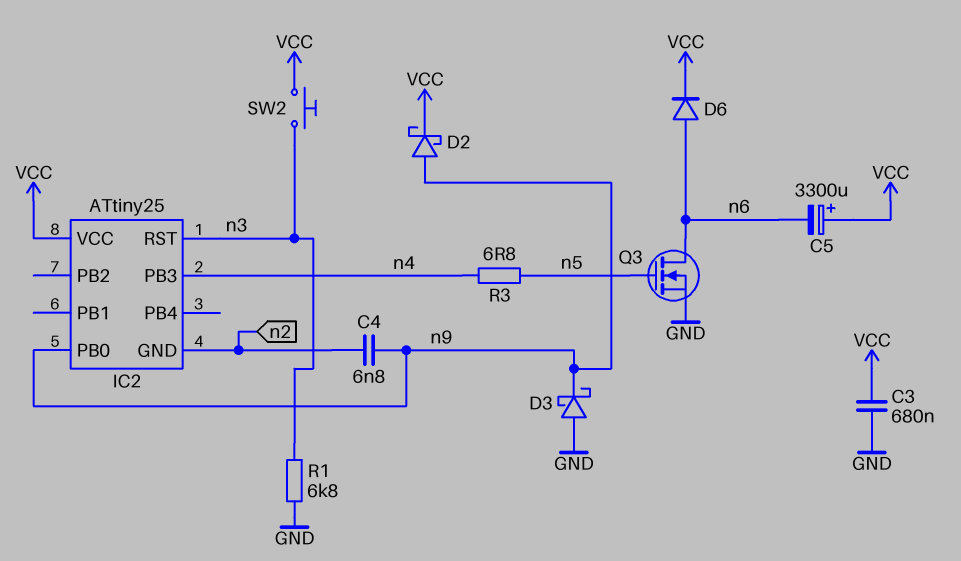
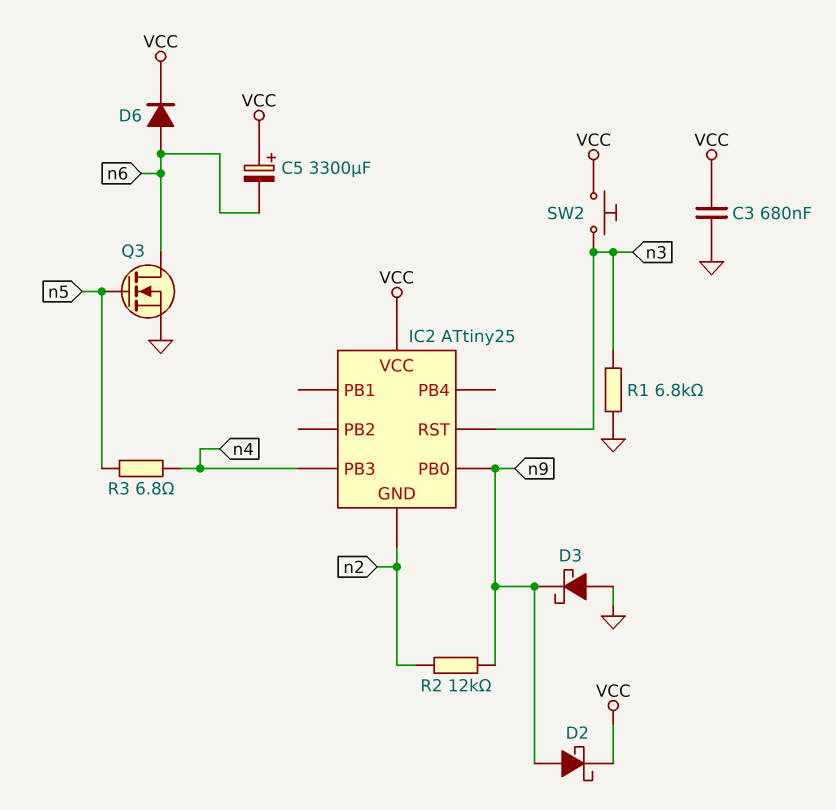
C4: 6.8nF (n2, n9) -> none
R2: none -> 12k (n2, n9)

